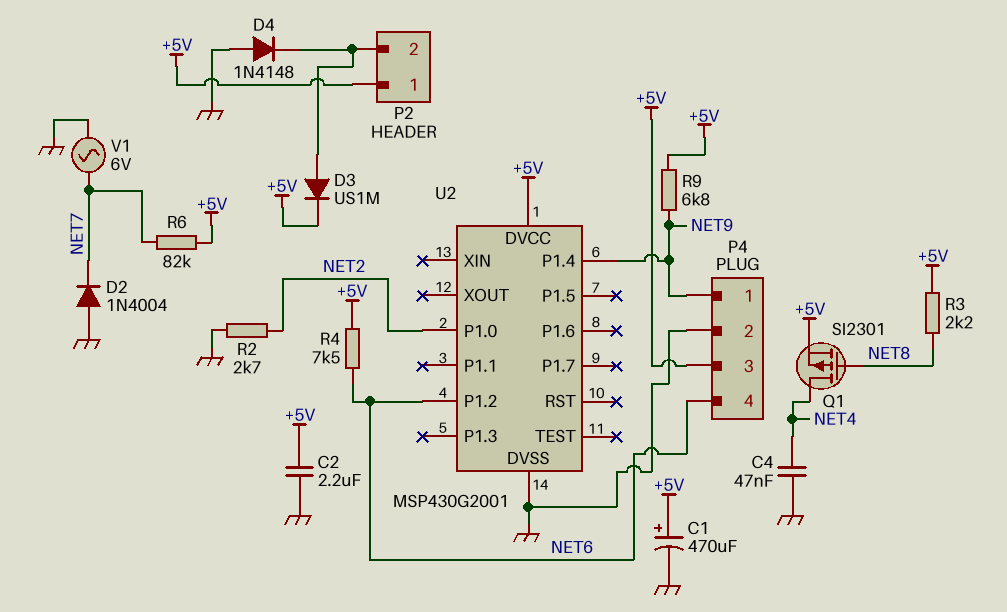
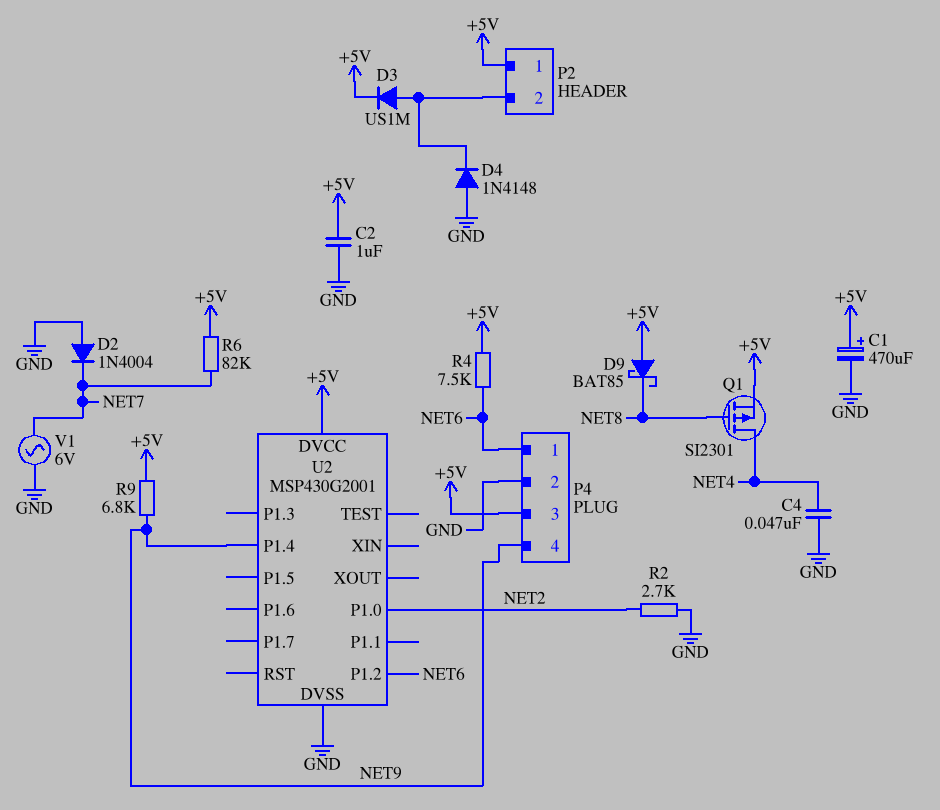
C2: 2.2uF (+5V, GND) -> 1uF (+5V, GND)
D9: none -> schottky BAT85 (A +5V, K NET8)
P4 pin 1: NET9 -> NET6
P4 pin 4: NET6 -> NET9
R3: 2.2k (+5V, NET8) -> none

